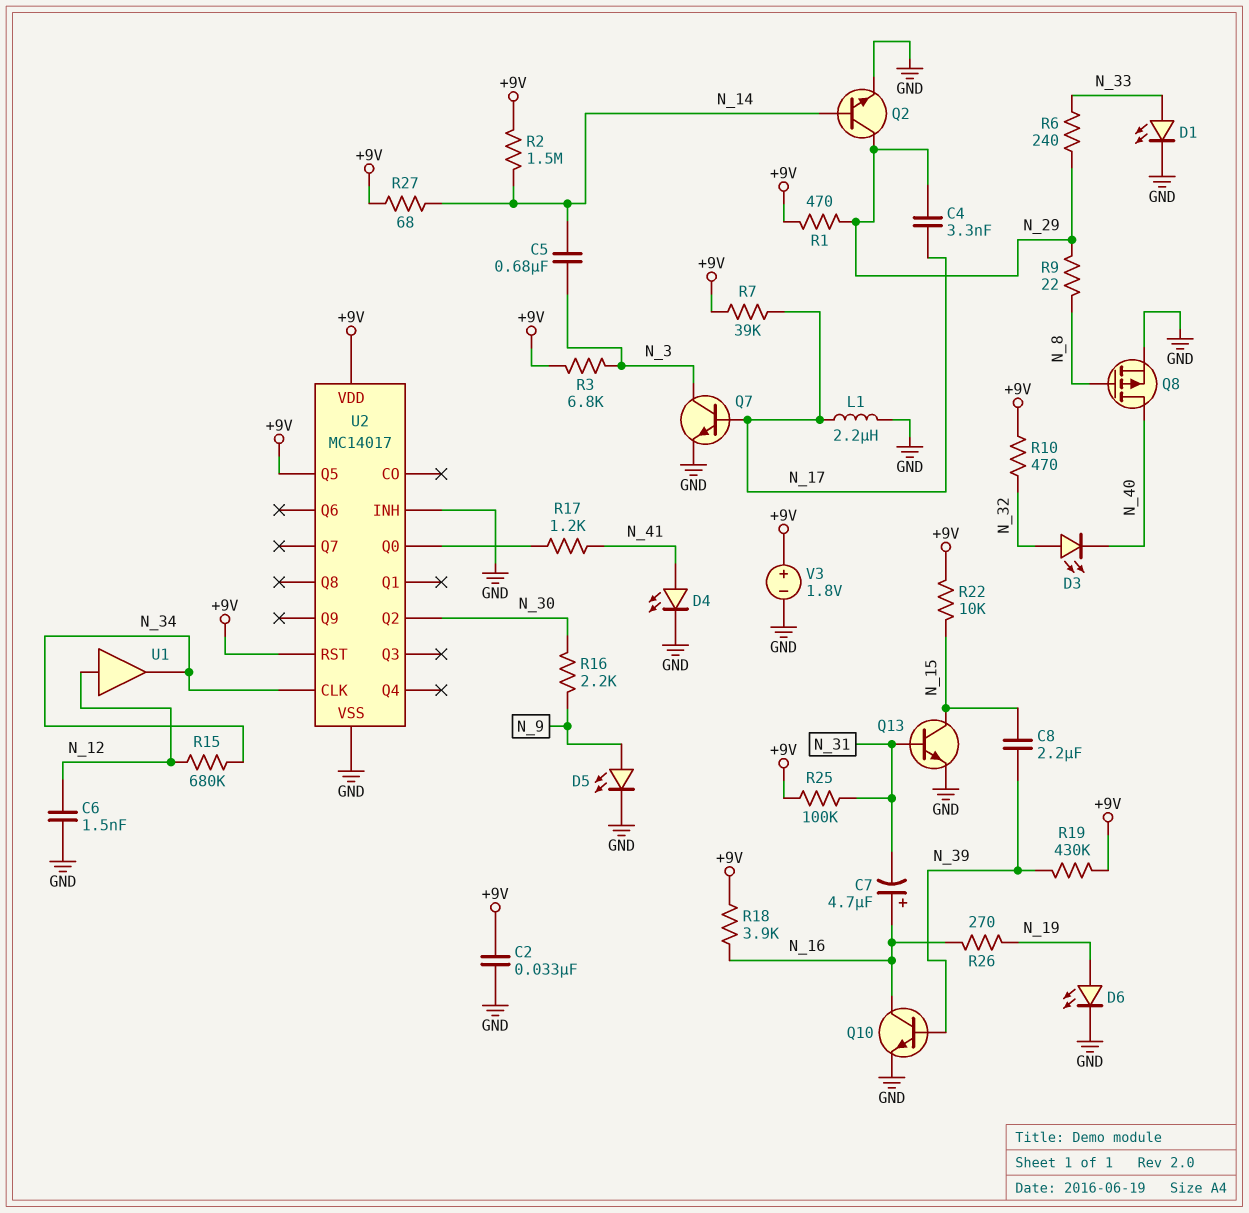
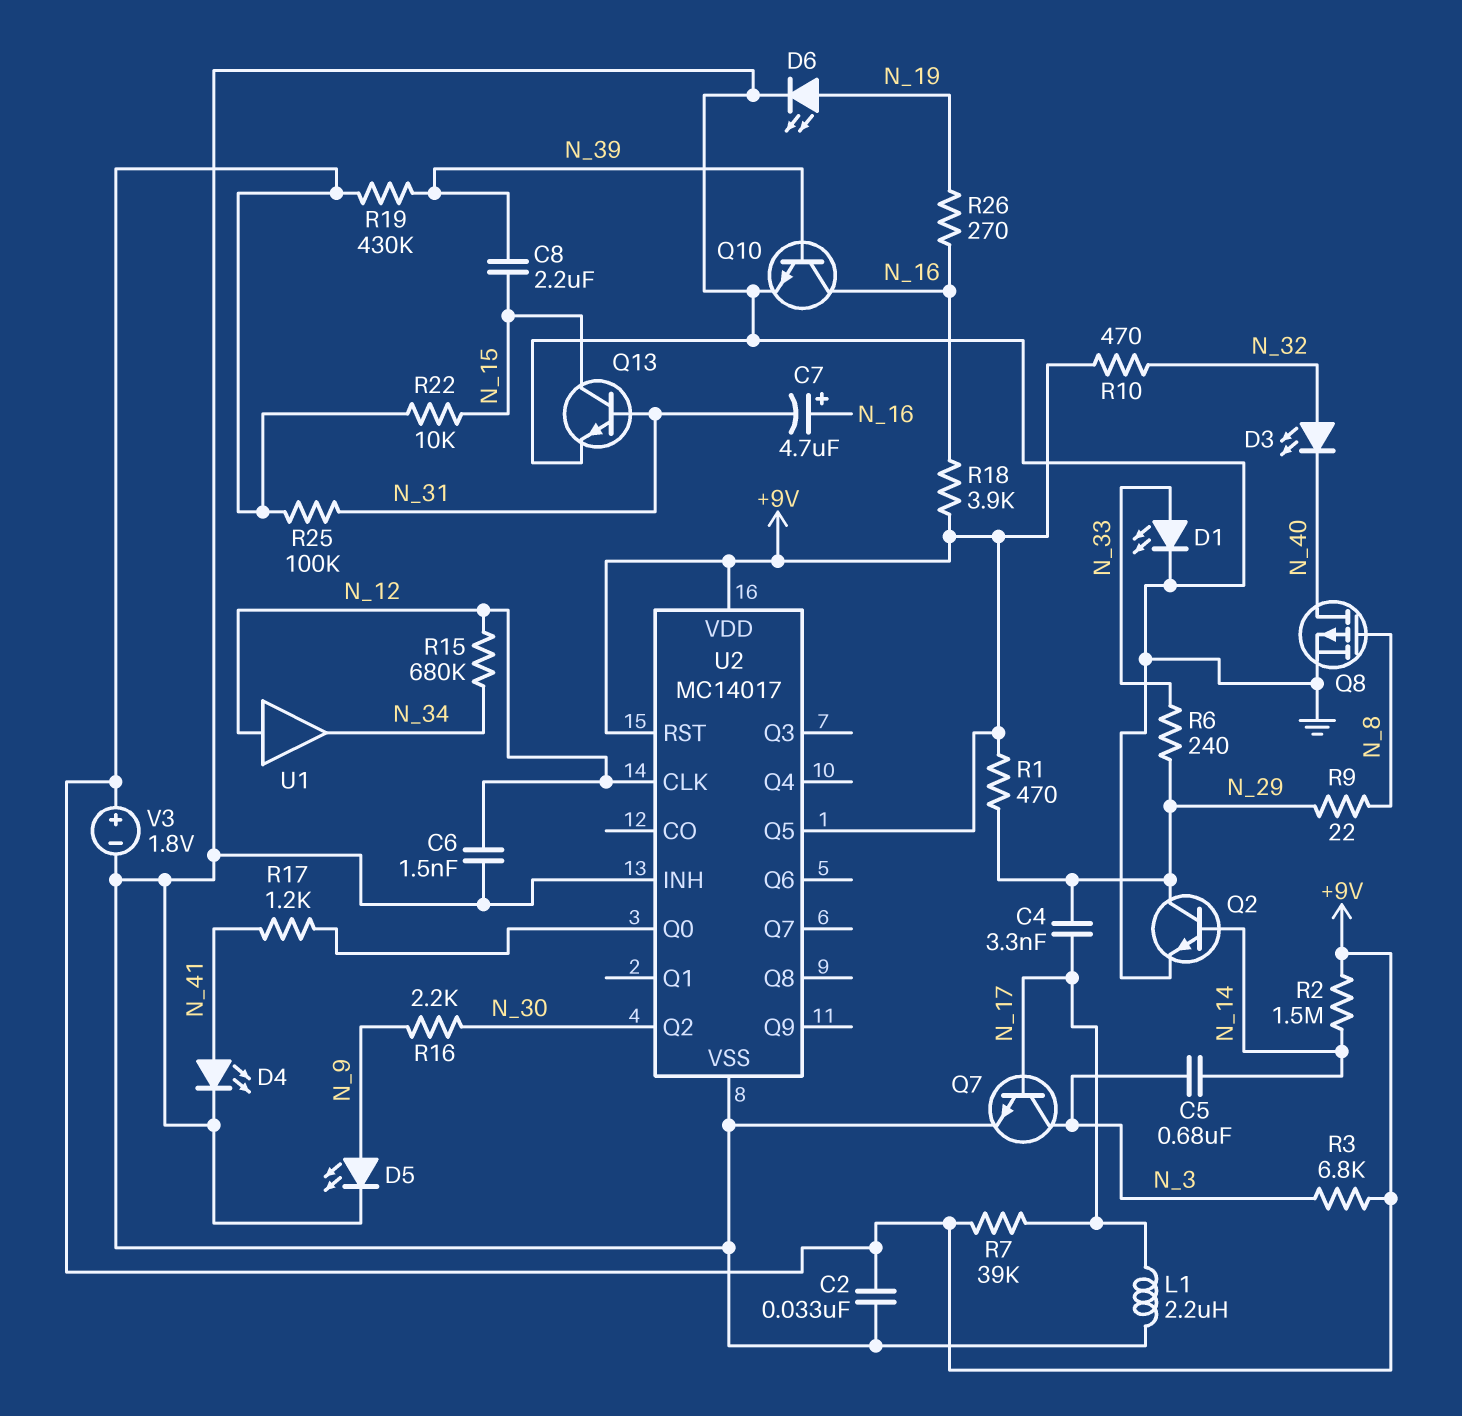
R27: 68 (+9V, N_14) -> none
U2 pin CLK: N_34 -> N_12

